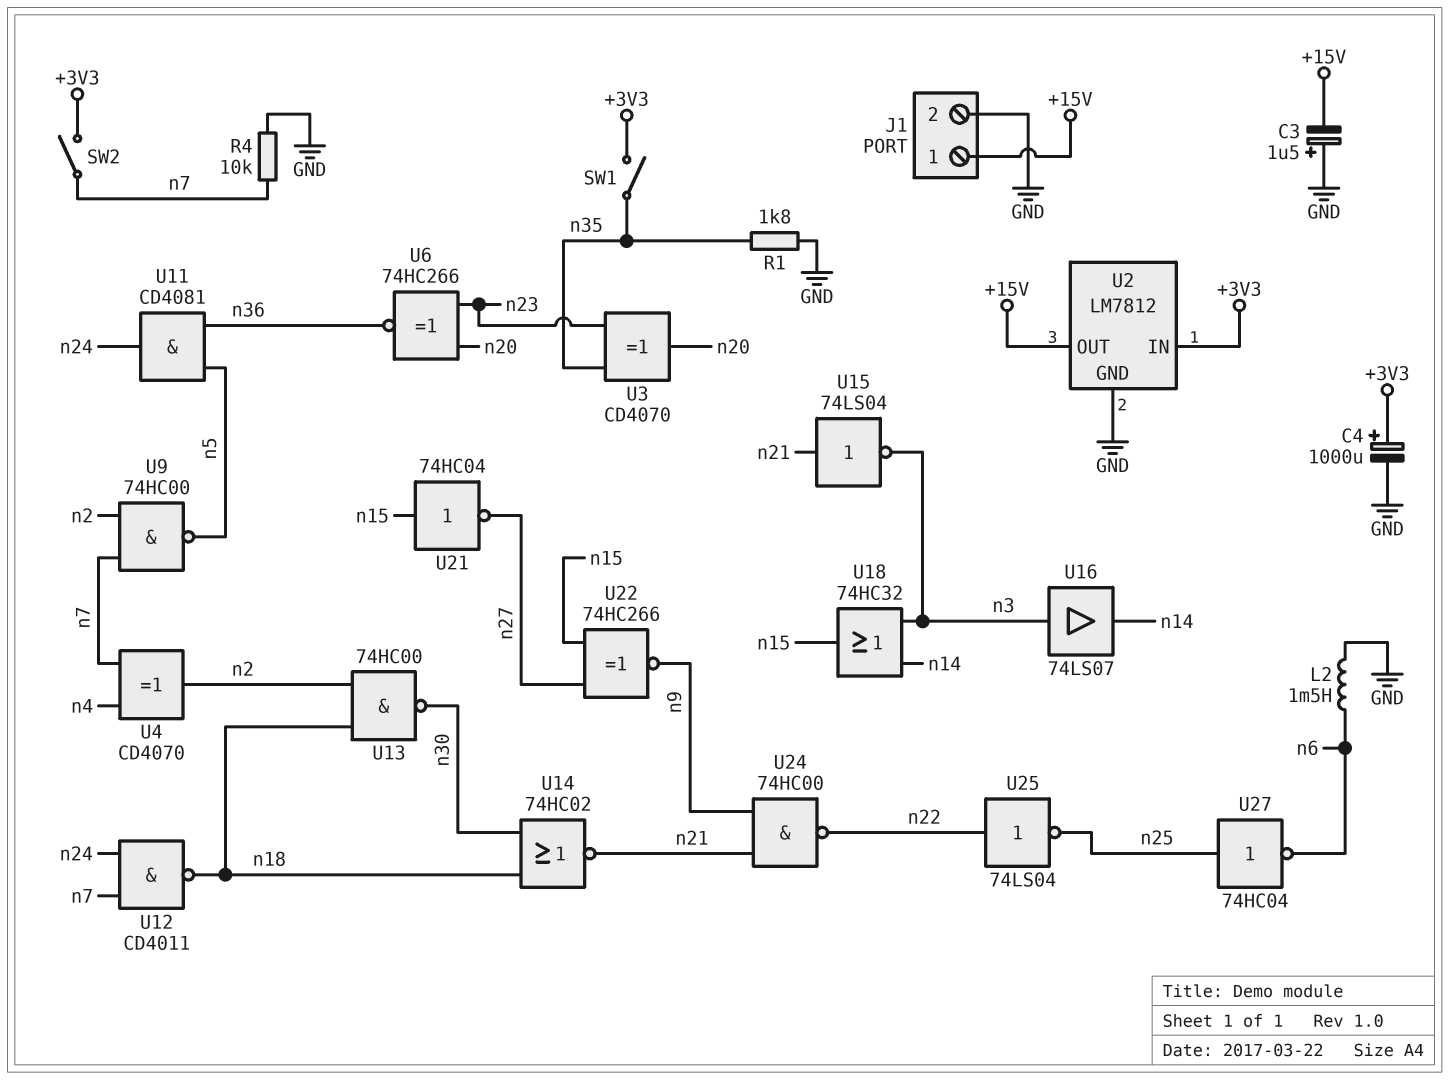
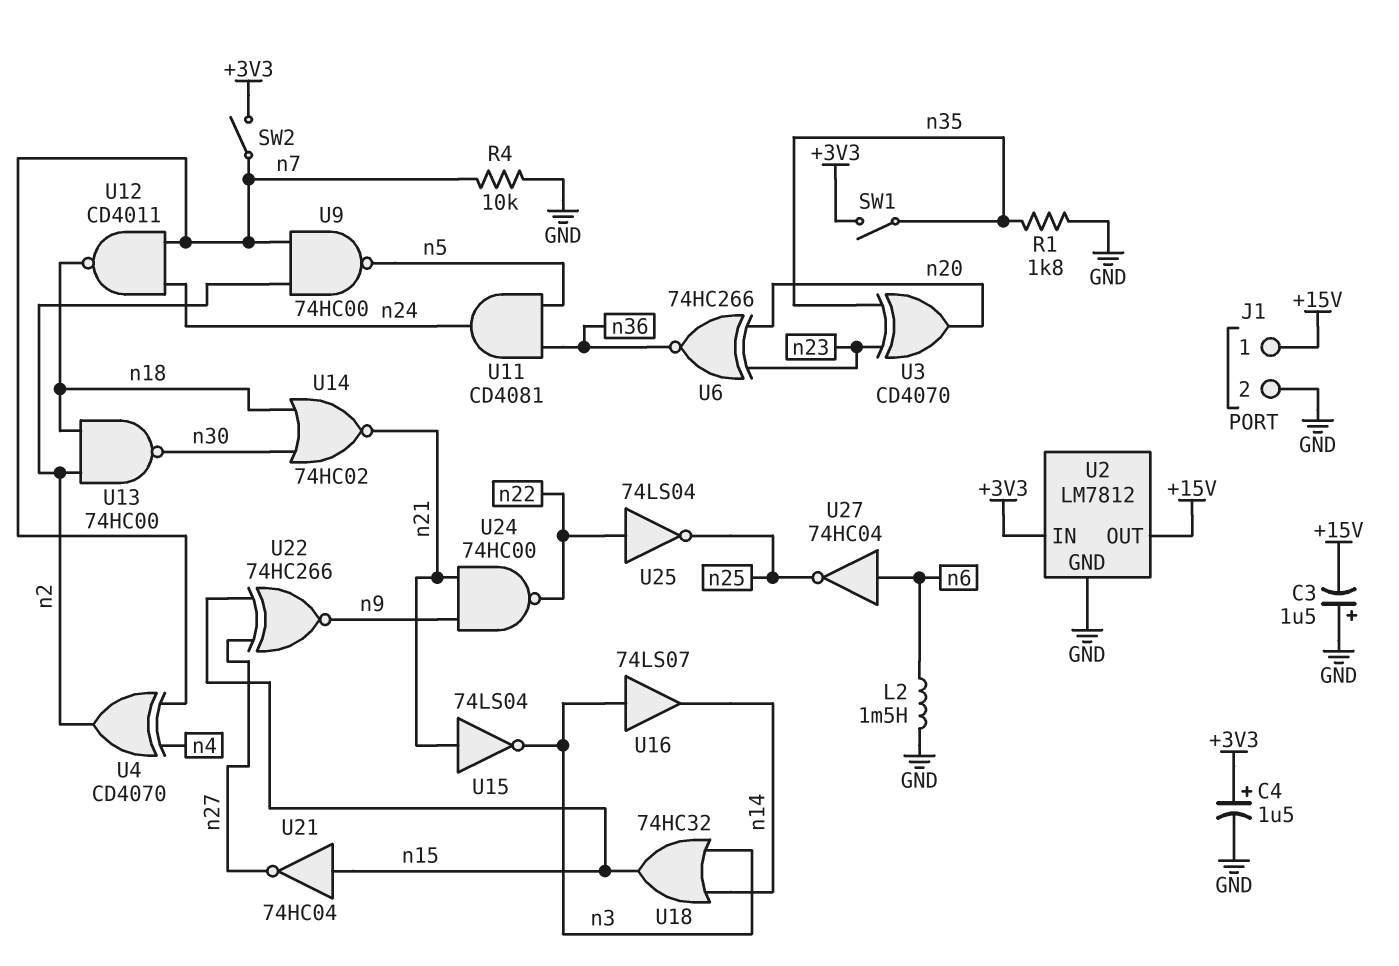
C4: 1000uF (plus +3V3, minus GND) -> 1.5uF (plus +3V3, minus GND)
U27: NOT 74HC04 (in n25, out n6) -> NOT 74HC04 (in n6, out n25)

